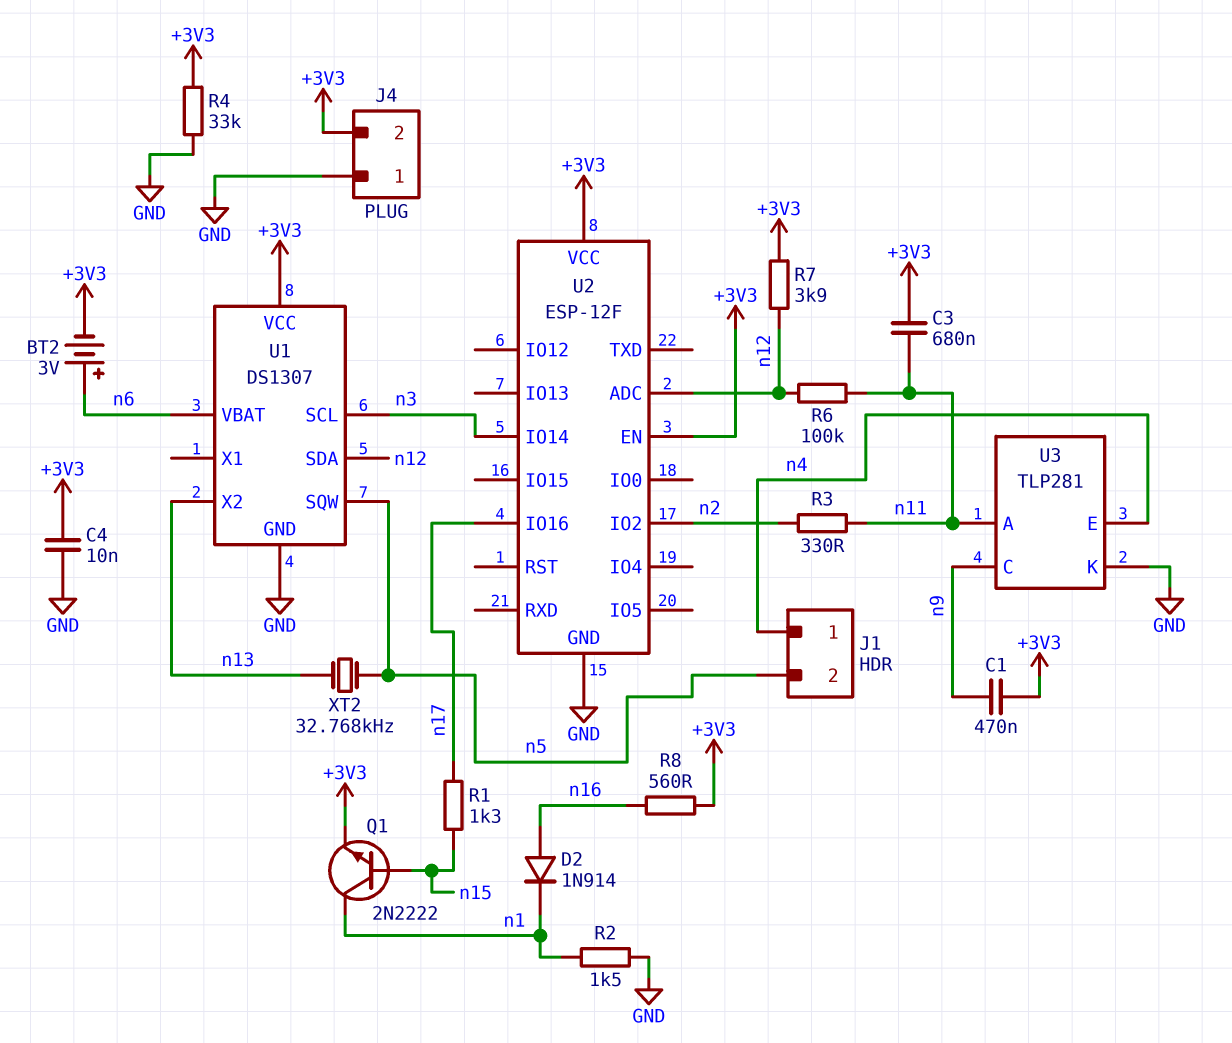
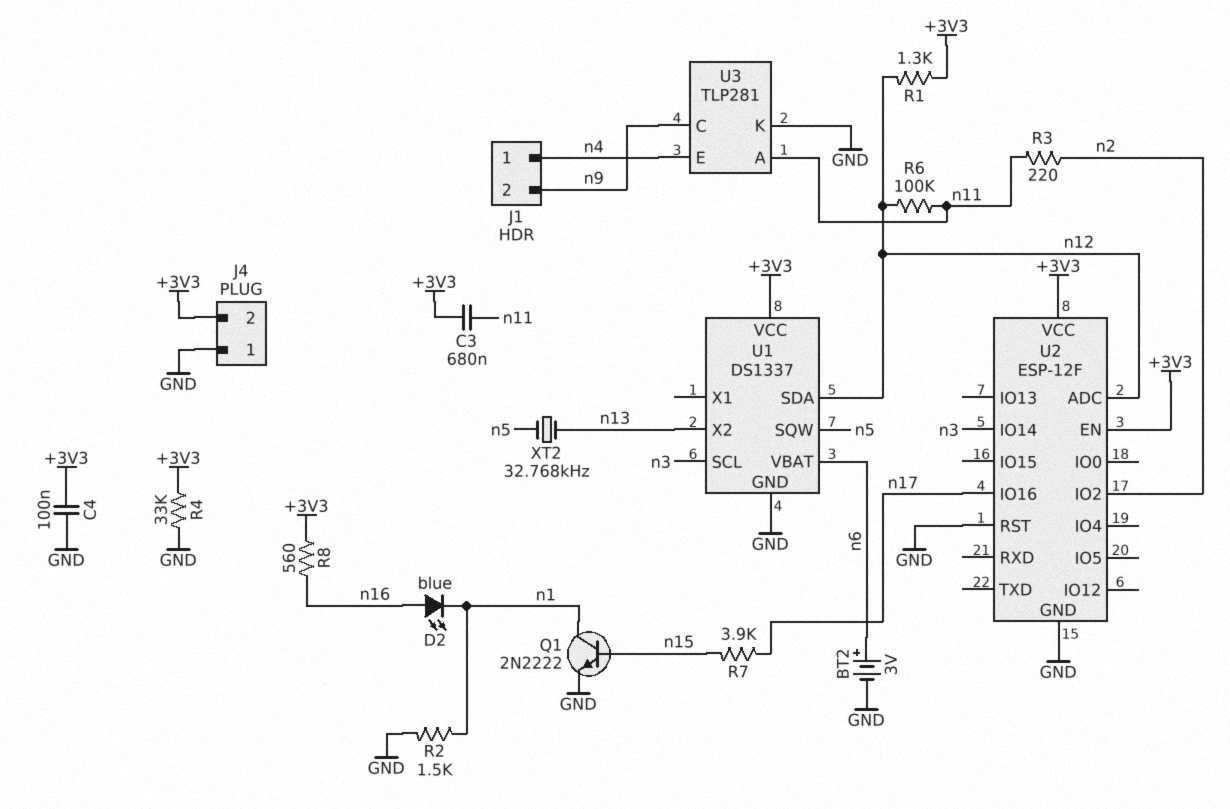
BT2: 3V (plus n6, minus +3V3) -> 3V (plus n6, minus GND)
C1: 470nF (+3V3, n9) -> none
C4: 10nF (+3V3, GND) -> 100nF (+3V3, GND)
D2: diode 1N914 (A n16, K n1) -> LED blue (A n16, K n1)
J1 pin 2: n5 -> n9
Q1: NPN 2N2222 (B n15, C n1, E +3V3) -> NPN 2N2222 (B n15, C n1, E GND)
R1: 1.3k (n15, n17) -> 1.3k (+3V3, n12)
R3: 330 (n2, n11) -> 220 (n2, n11)
R7: 3.9k (+3V3, n12) -> 3.9k (n15, n17)
U1: DS1307 -> DS1337
U2 pin RST: none -> GND

